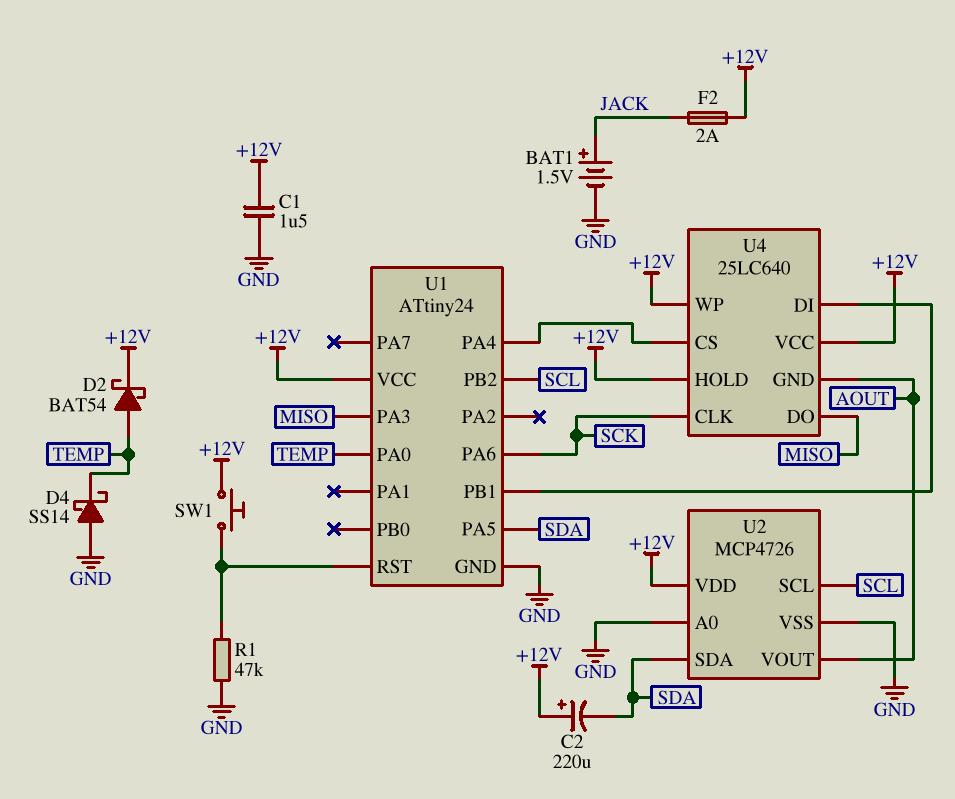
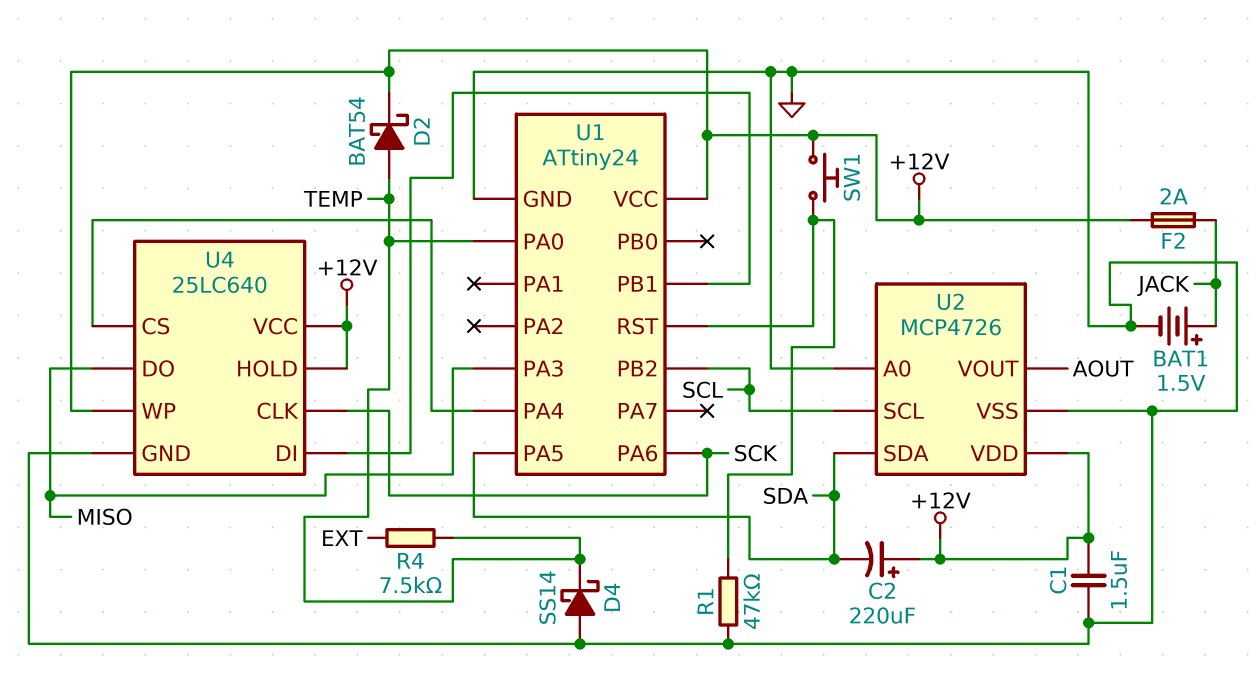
R4: none -> 7.5k (EXT, TEMP)
U4 pin GND: AOUT -> GND

